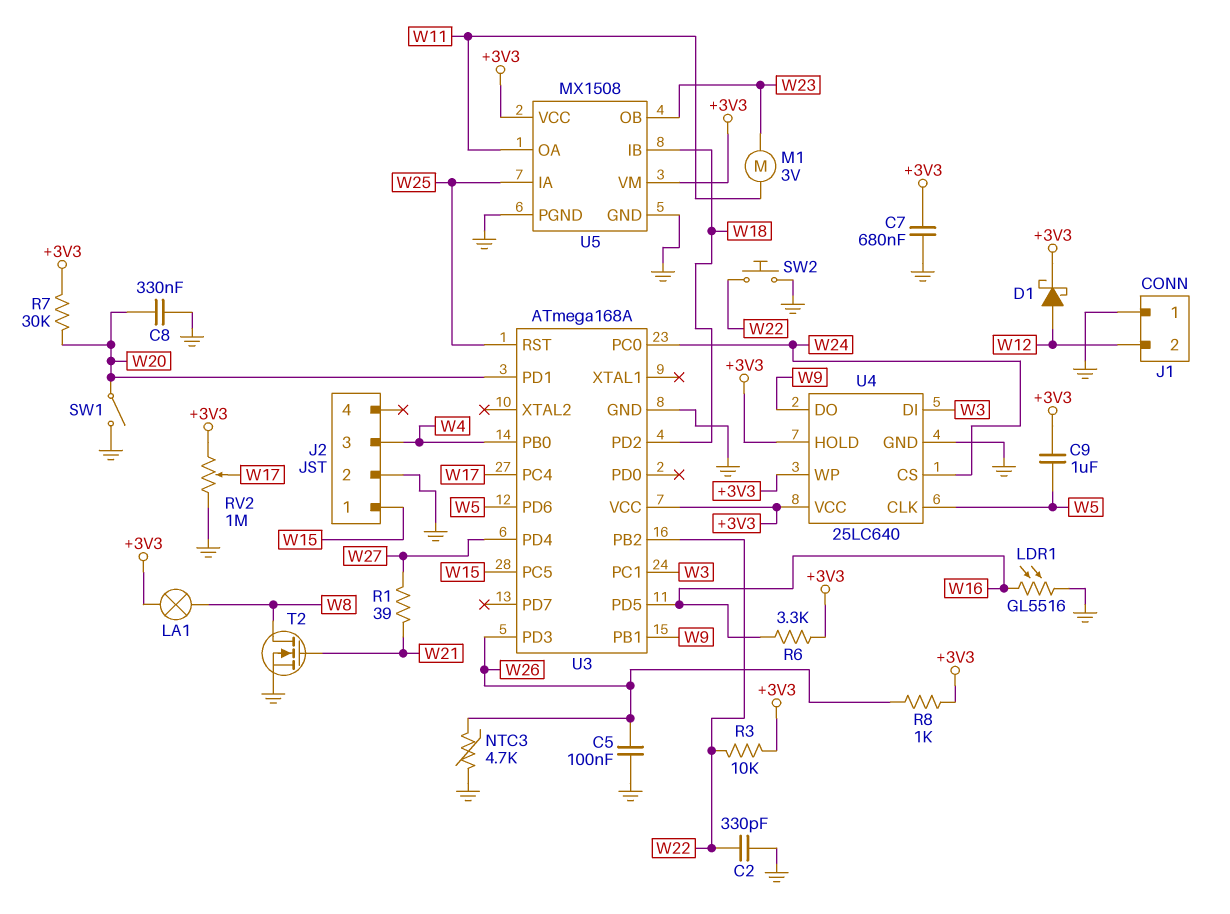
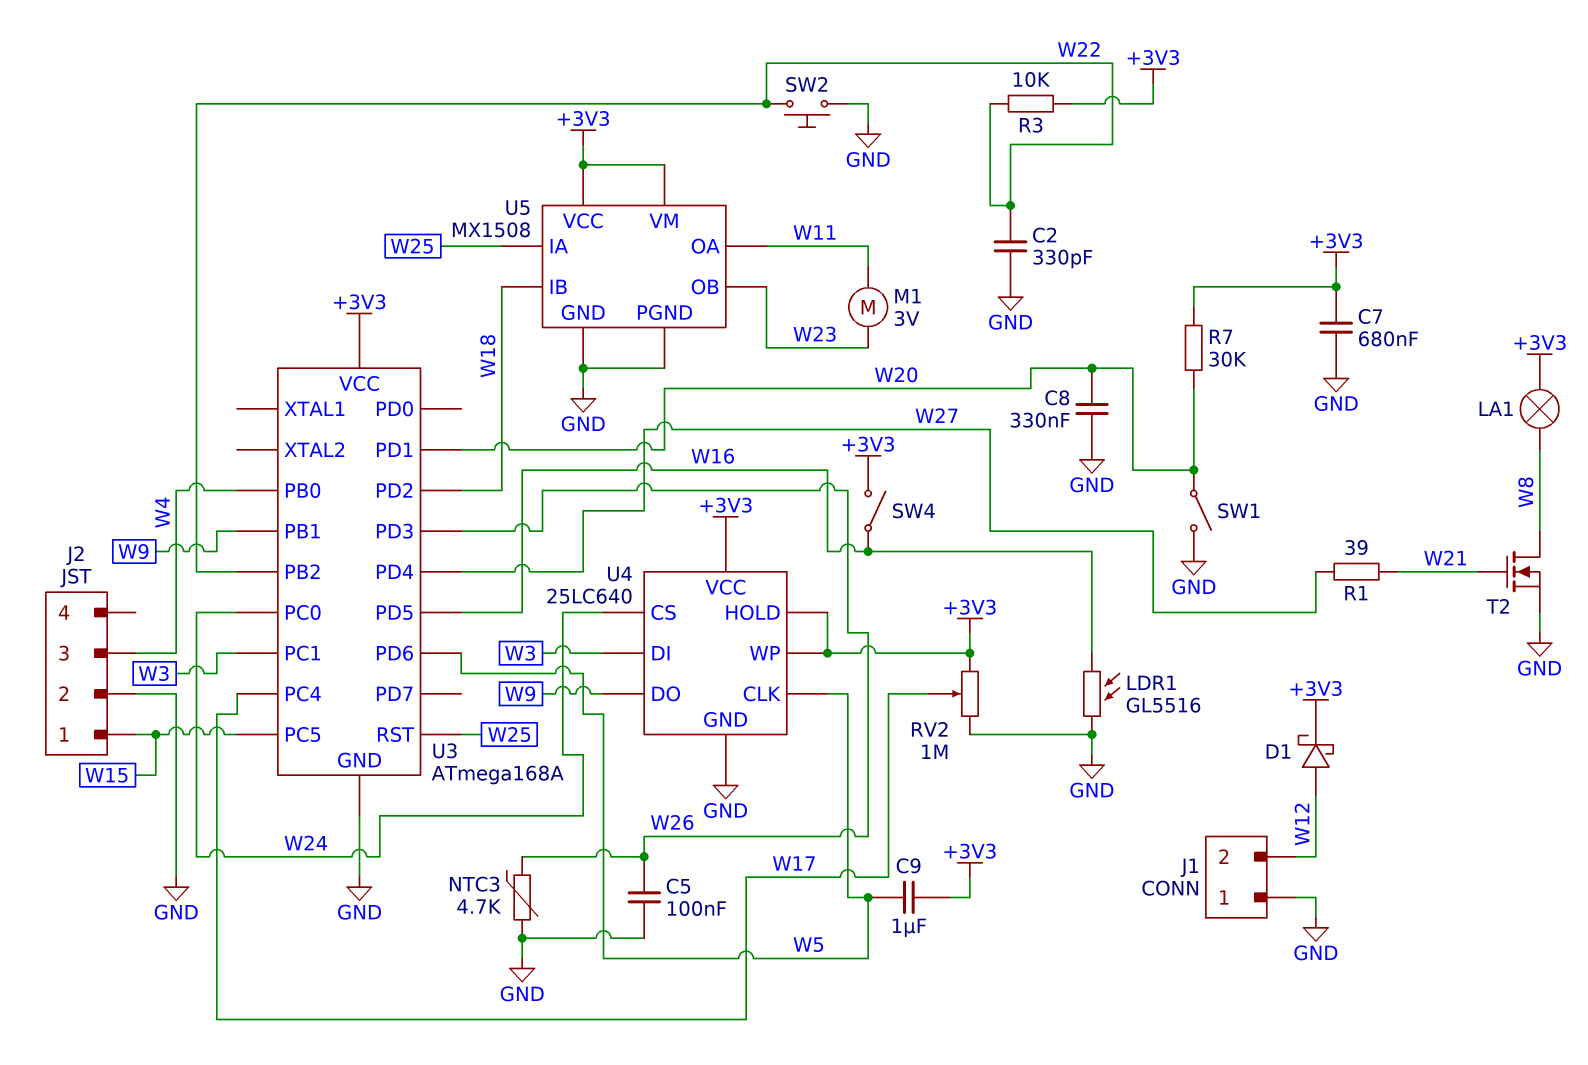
R6: 3.3k (+3V3, W16) -> none
R8: 1k (+3V3, W26) -> none
SW4: none -> switch (+3V3, W16)

